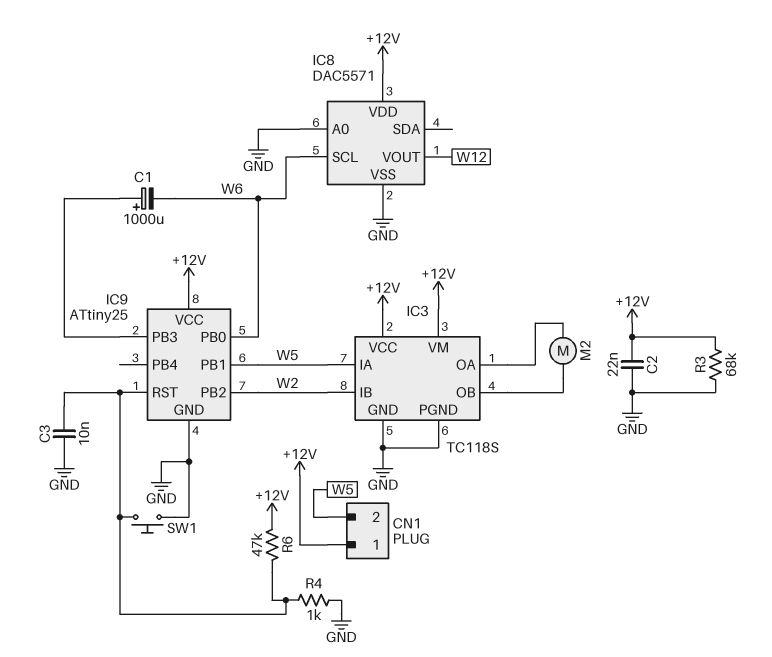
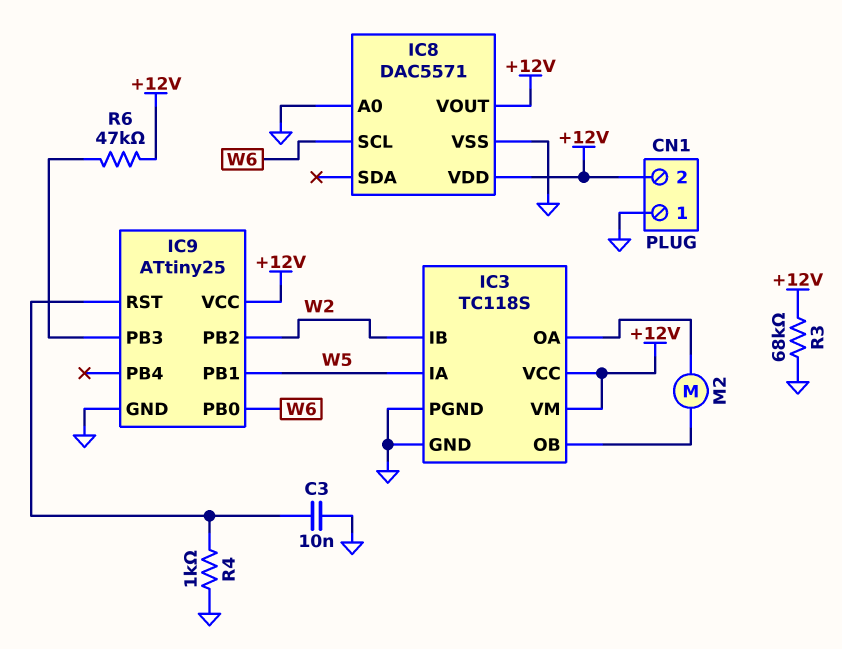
C1: 1000uF (plus IC9/PB3, minus W6) -> none
C2: 22nF (+12V, GND) -> none
CN1 pin 1: +12V -> GND
CN1 pin 2: W5 -> +12V
IC8 pin VOUT: W12 -> +12V
R6: 47k (+12V, IC9/RST) -> 47k (+12V, IC9/PB3)
SW1: button (GND, IC9/RST) -> none

